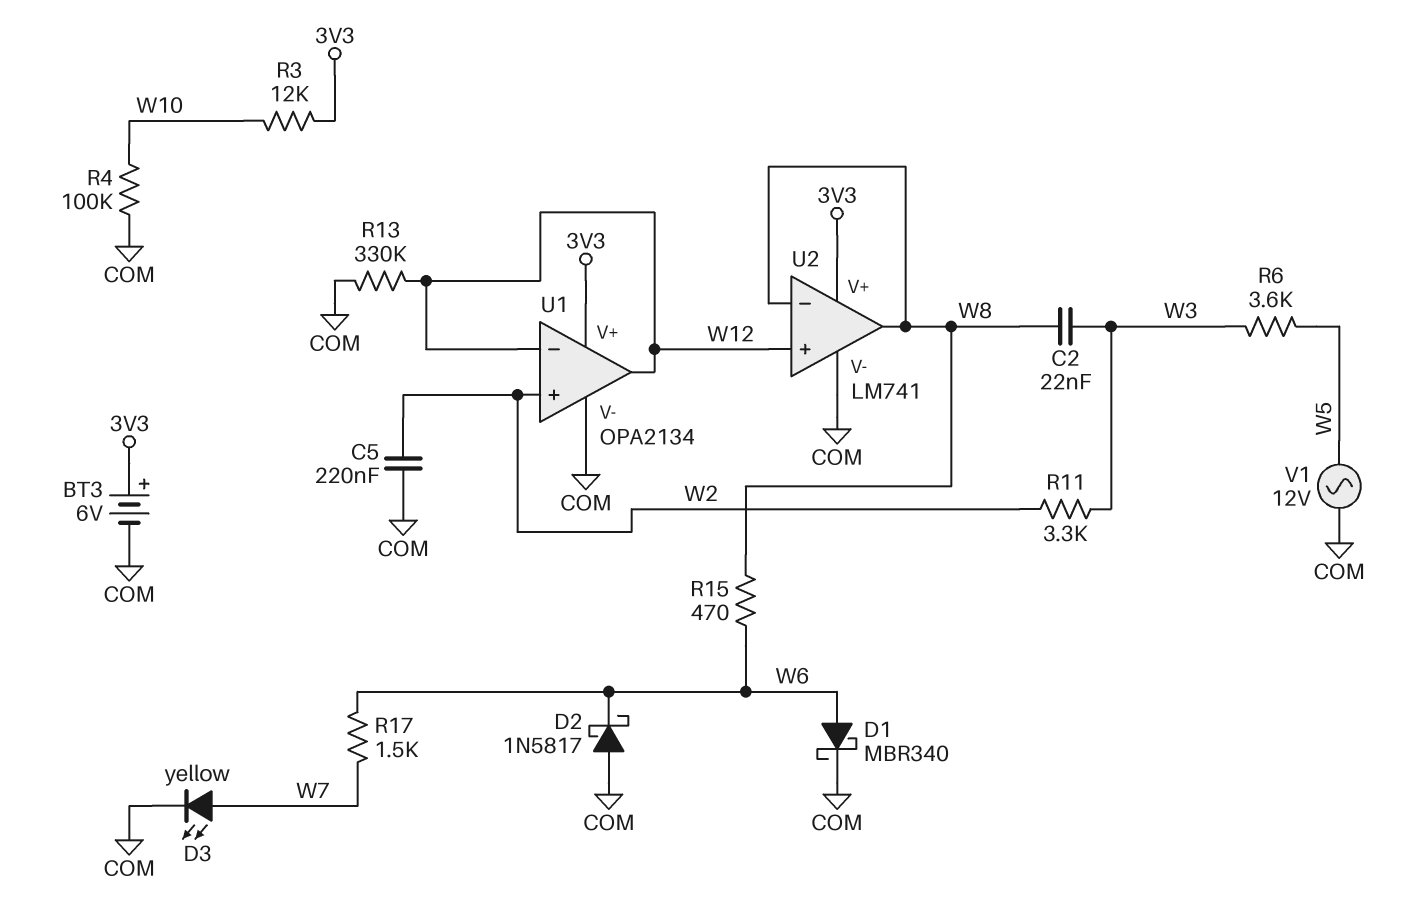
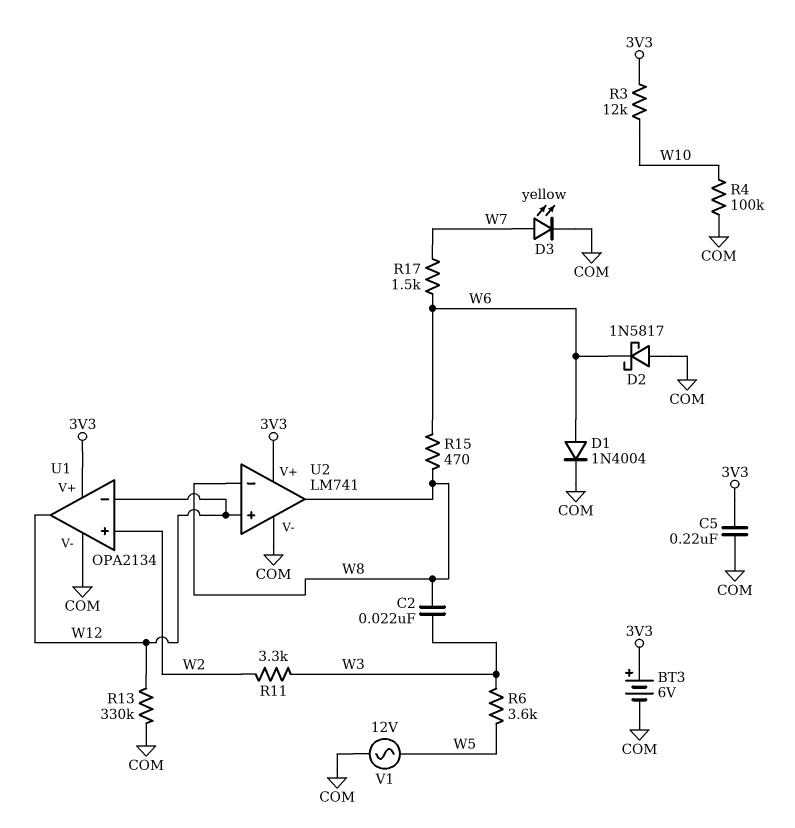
C5: 220nF (COM, W2) -> 220nF (3V3, COM)
D1: schottky MBR340 (A W6, K COM) -> diode 1N4004 (A W6, K COM)

